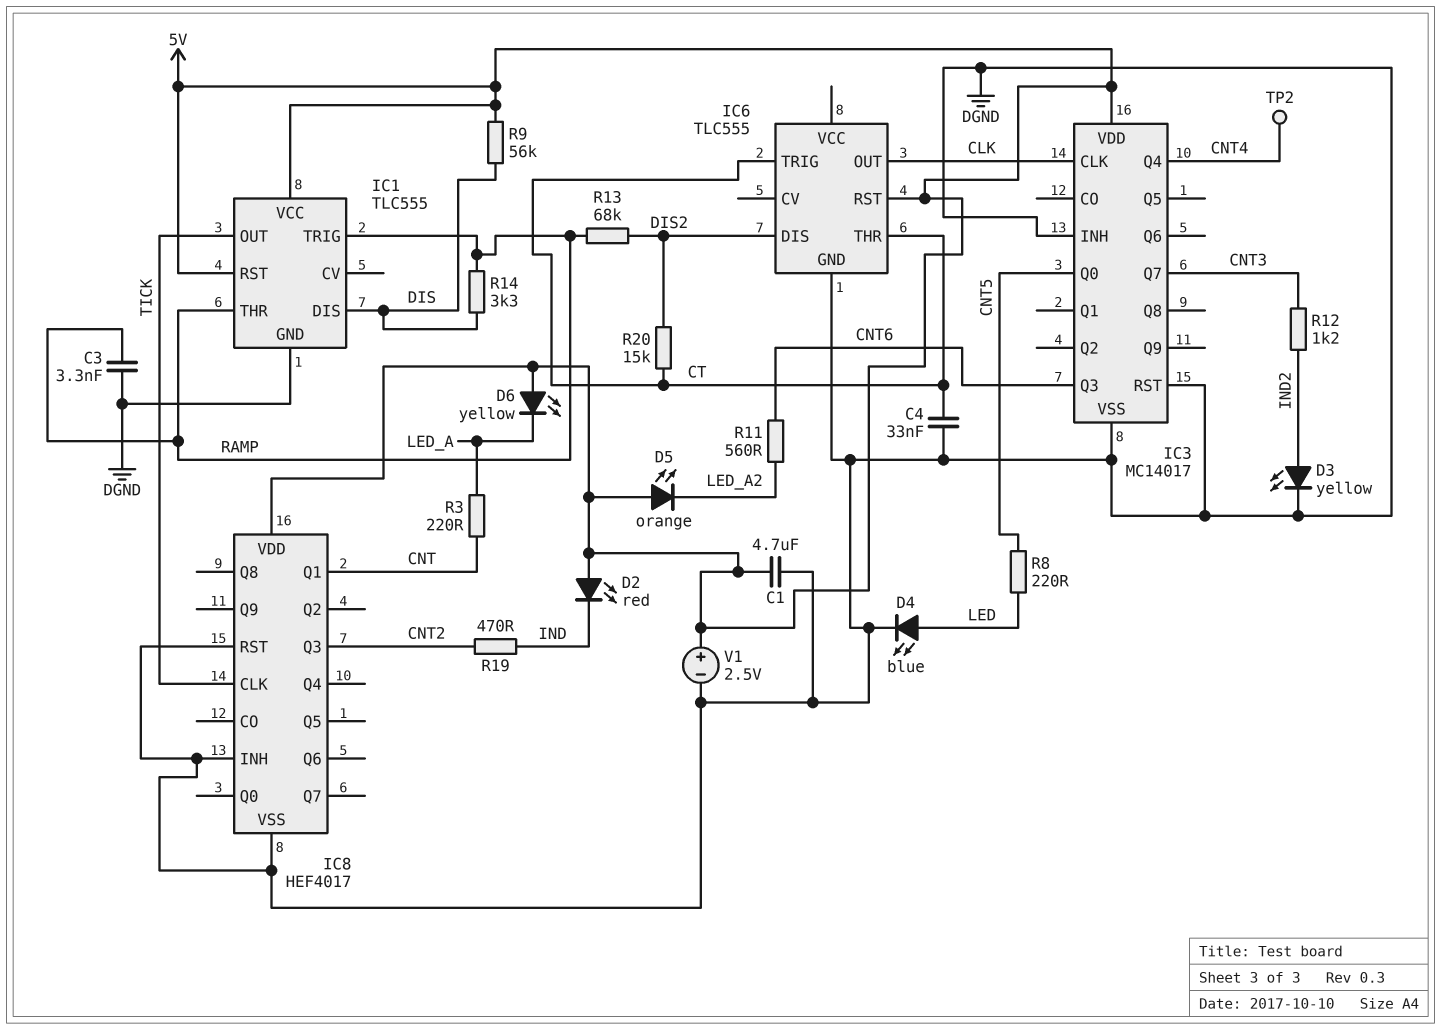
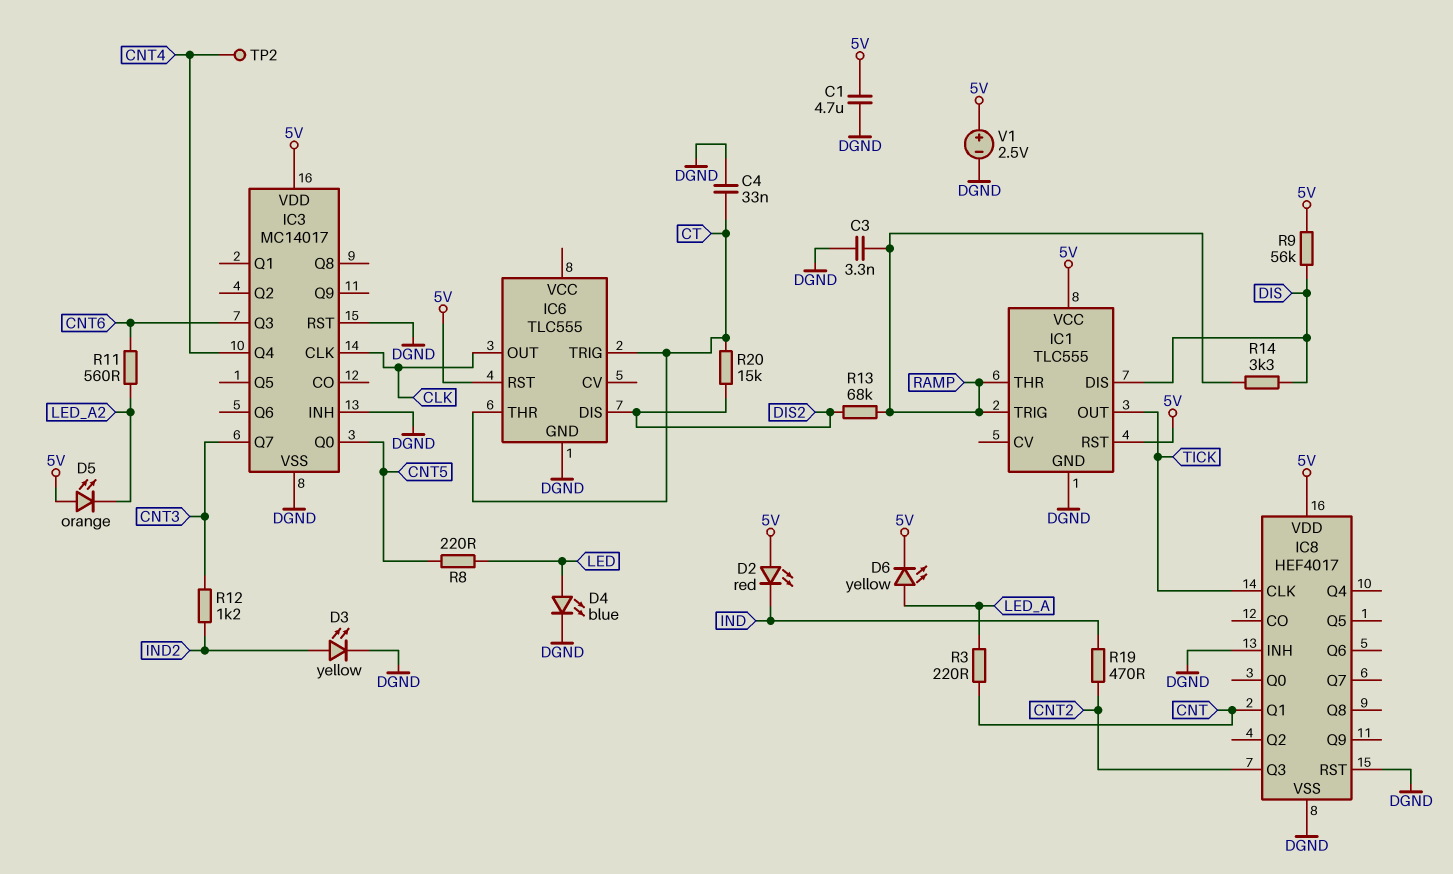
D6: LED yellow (A 5V, K LED_A) -> LED yellow (A LED_A, K 5V)

